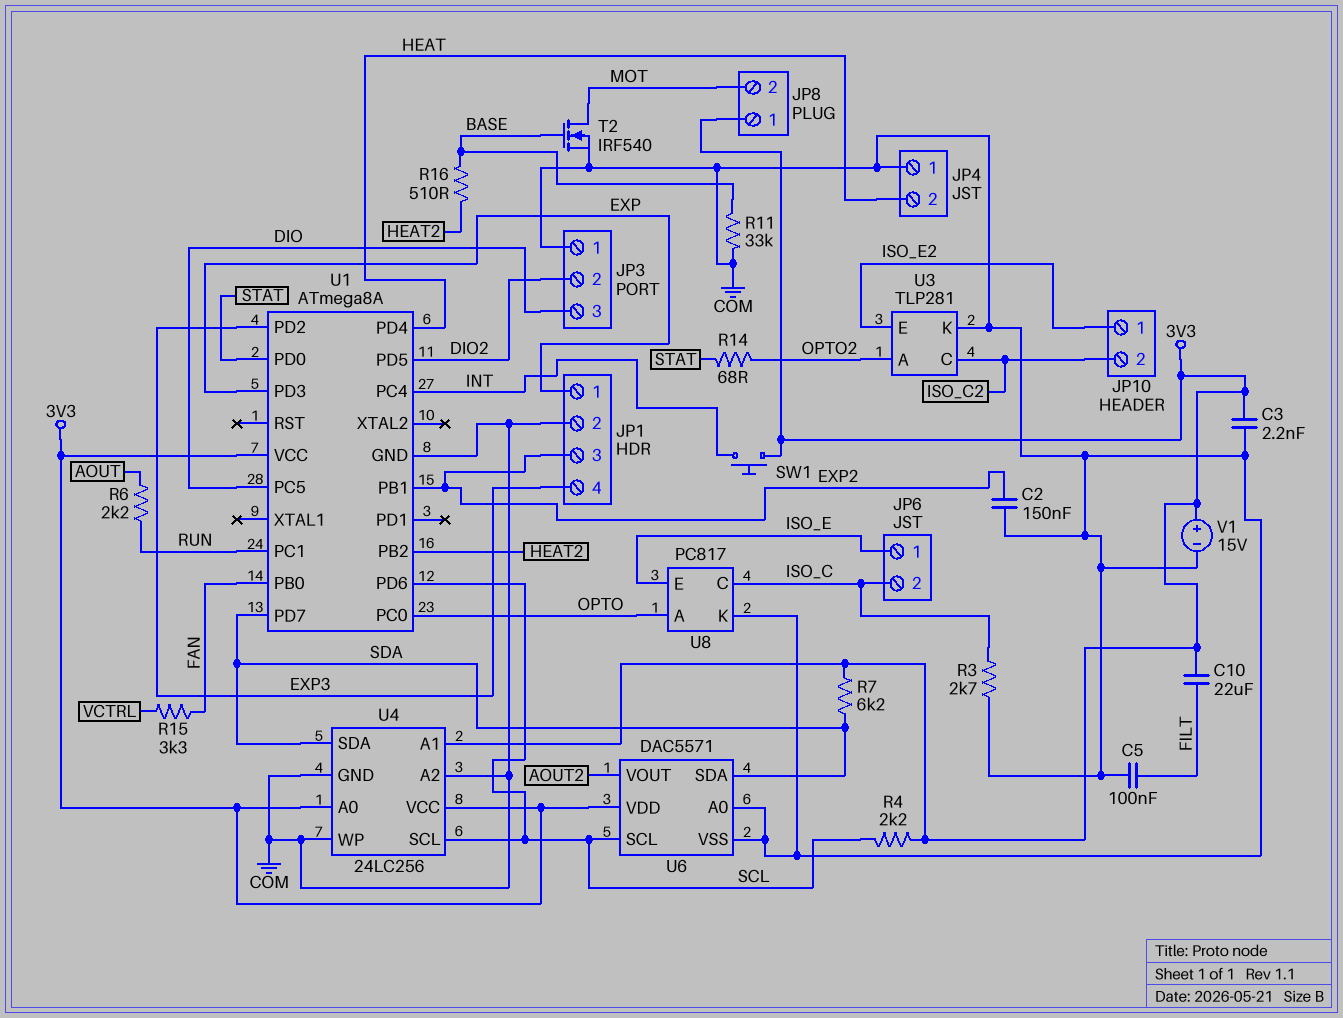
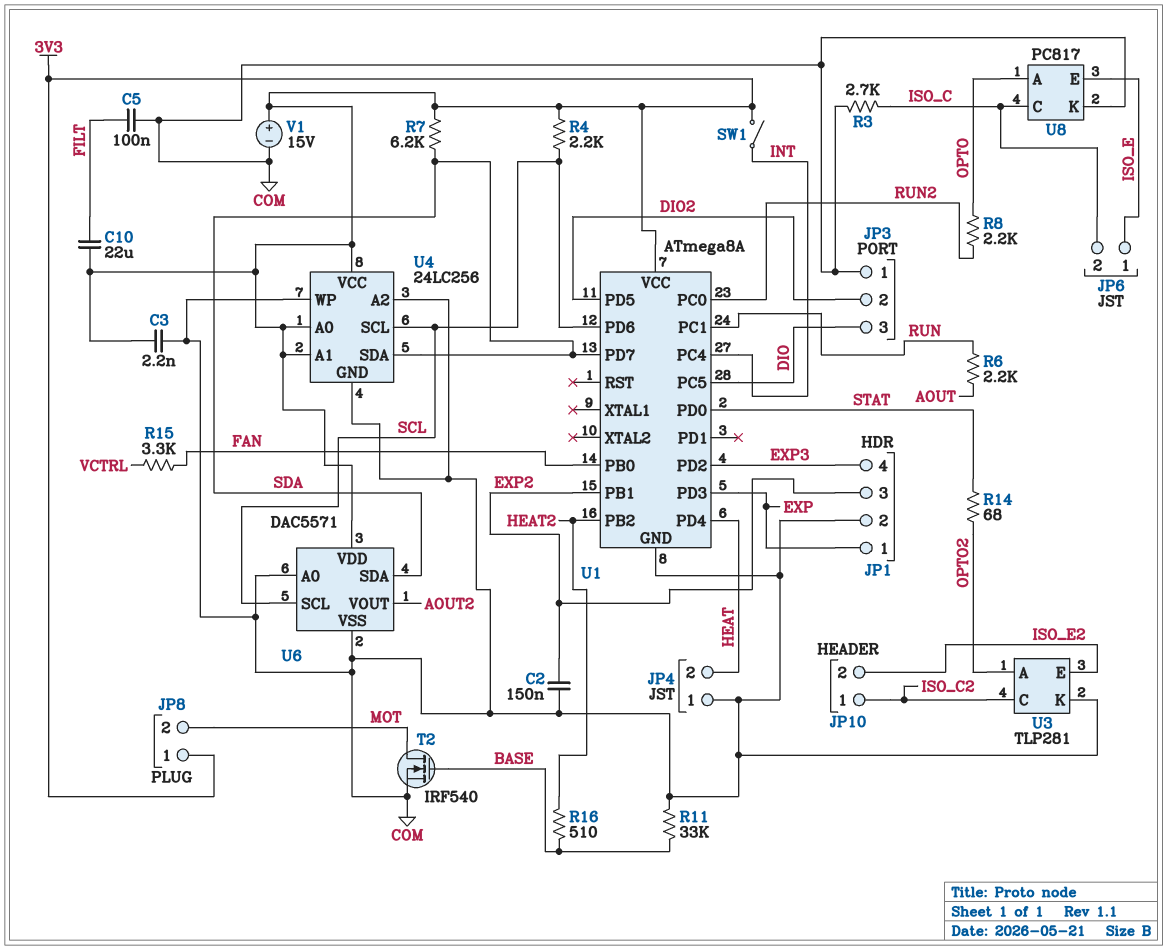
JP10 pin 1: ISO_E2 -> ISO_C2
JP10 pin 2: ISO_C2 -> ISO_E2
R8: none -> 2.2k (OPTO, RUN2)
SW1: button (3V3, INT) -> switch (3V3, INT)
U1 pin PC0: OPTO -> RUN2

